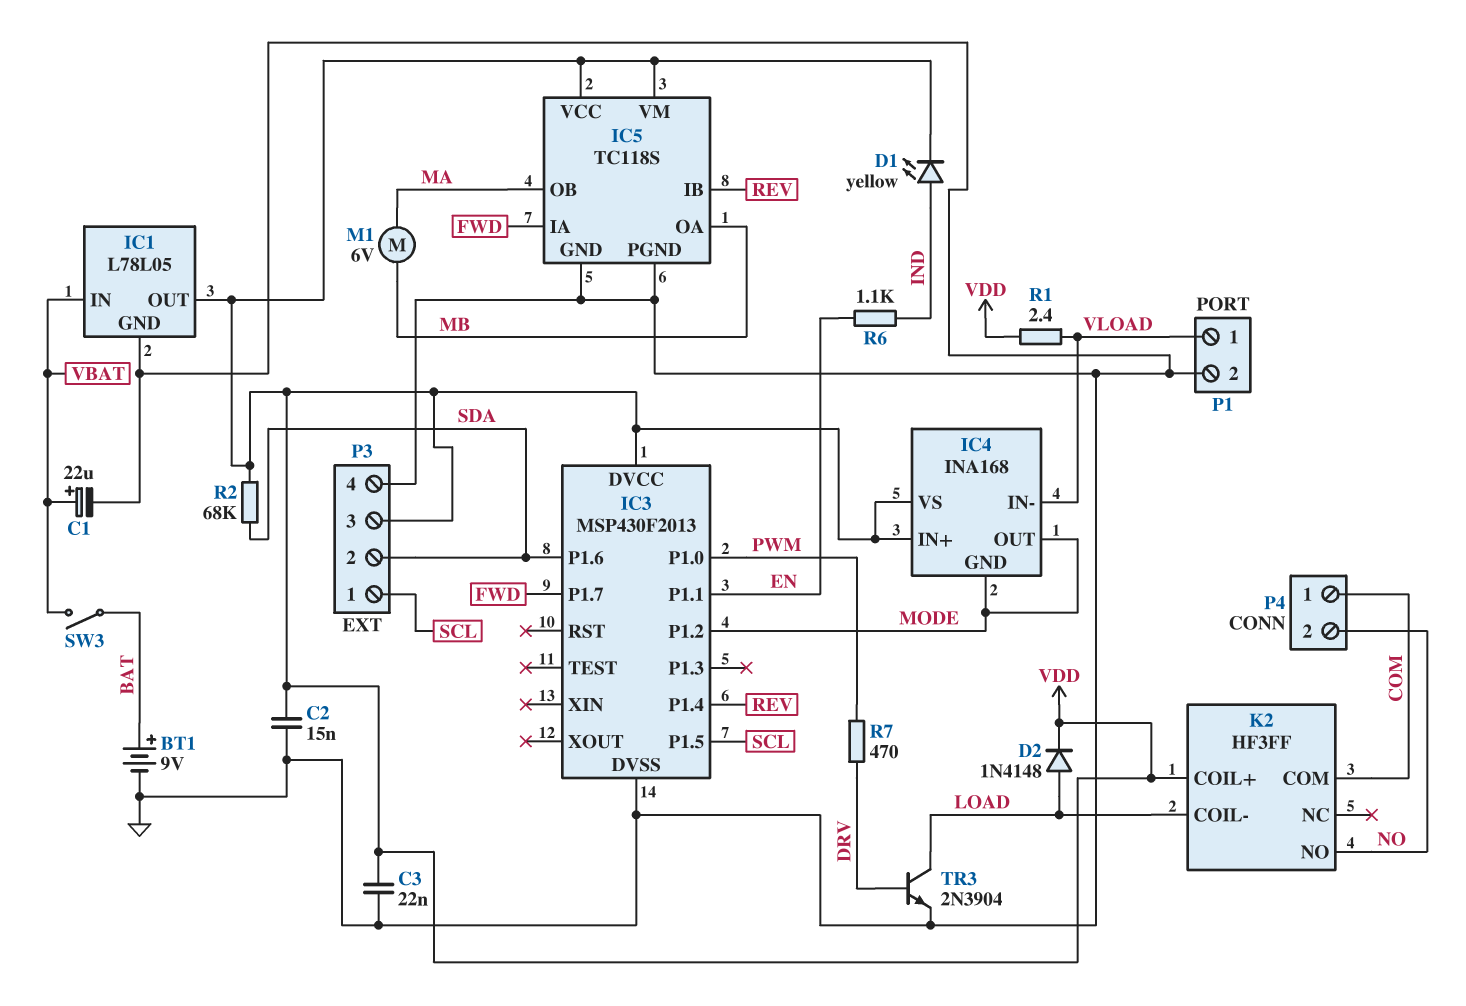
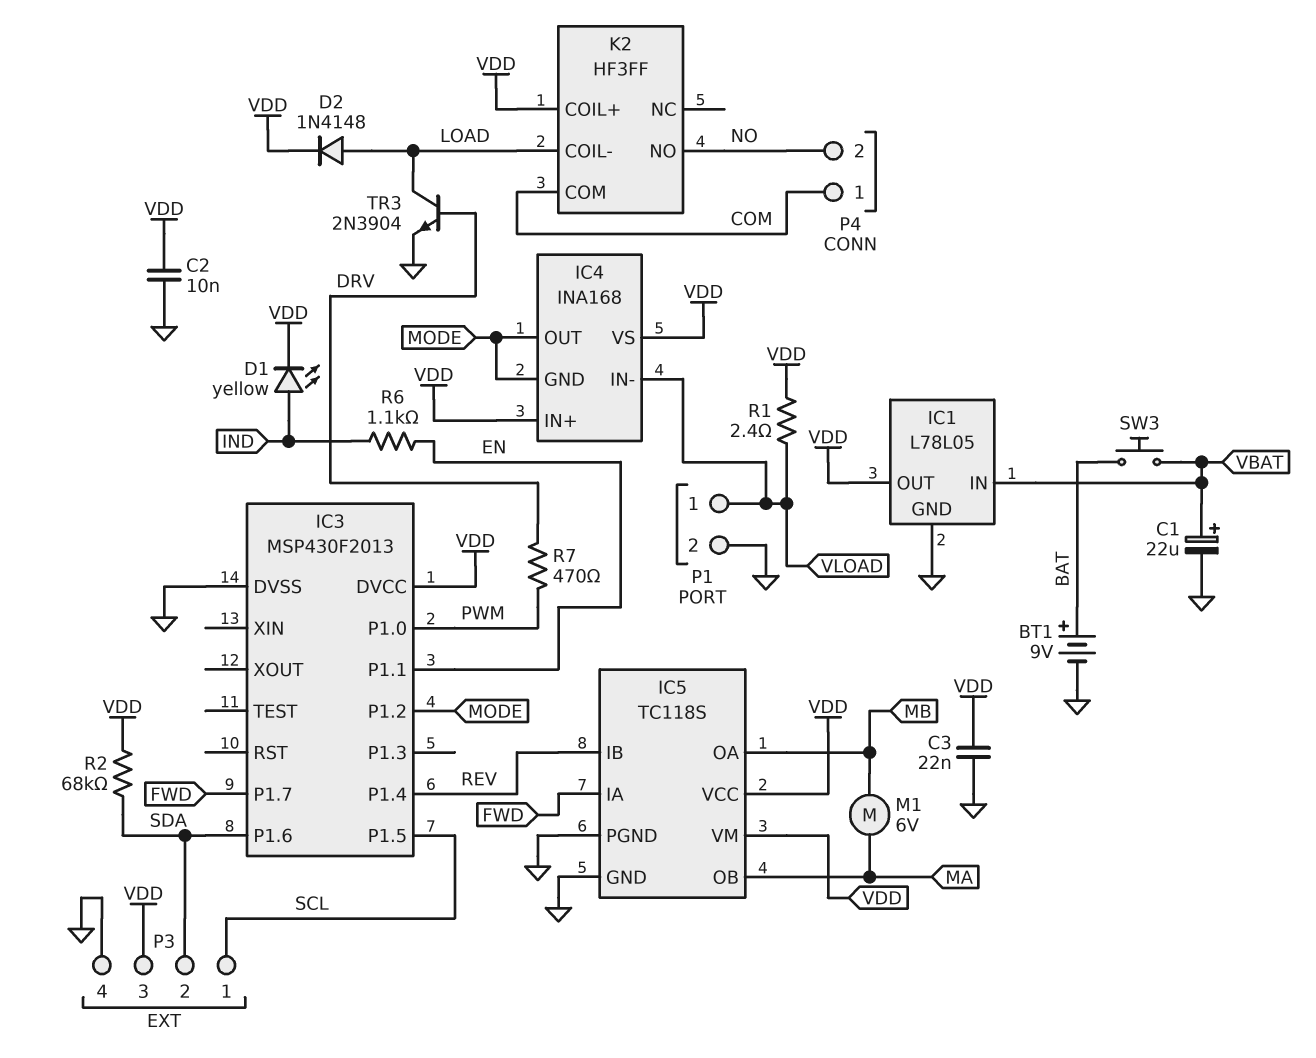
C2: 15nF (GND, VDD) -> 10nF (GND, VDD)
SW3: switch (BAT, VBAT) -> button (BAT, VBAT)

